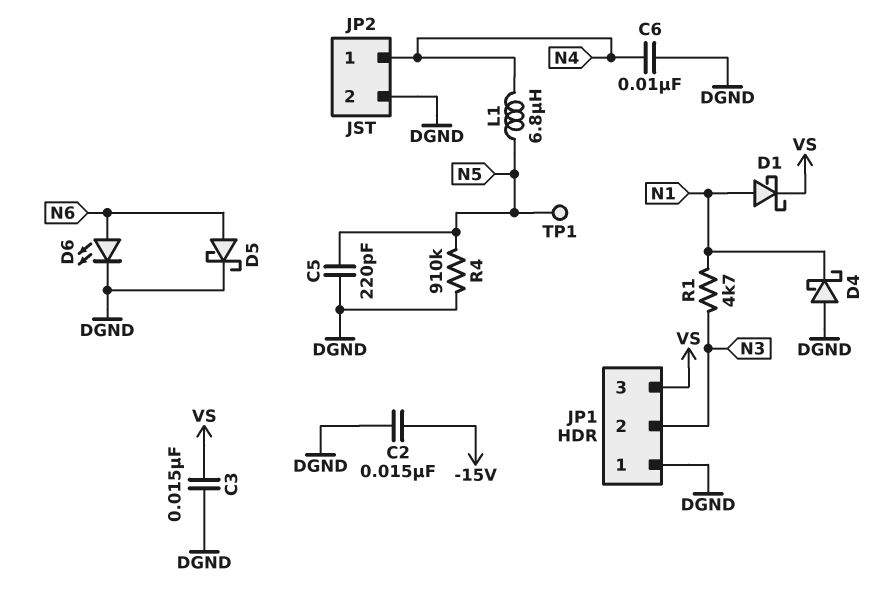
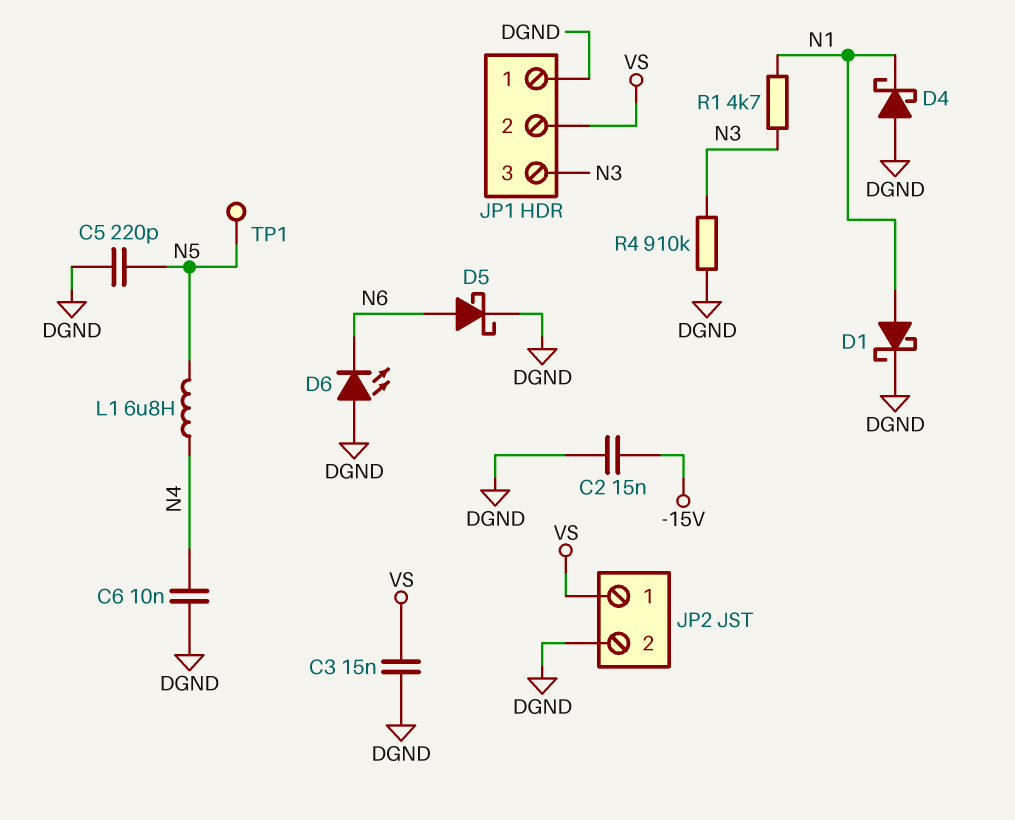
D1: schottky (A N1, K VS) -> schottky (A N1, K DGND)
D6: LED (A N6, K DGND) -> LED (A DGND, K N6)
JP1 pin 2: N3 -> VS
JP1 pin 3: VS -> N3
JP2 pin 1: N4 -> VS
R4: 910k (DGND, N5) -> 910k (DGND, N3)

